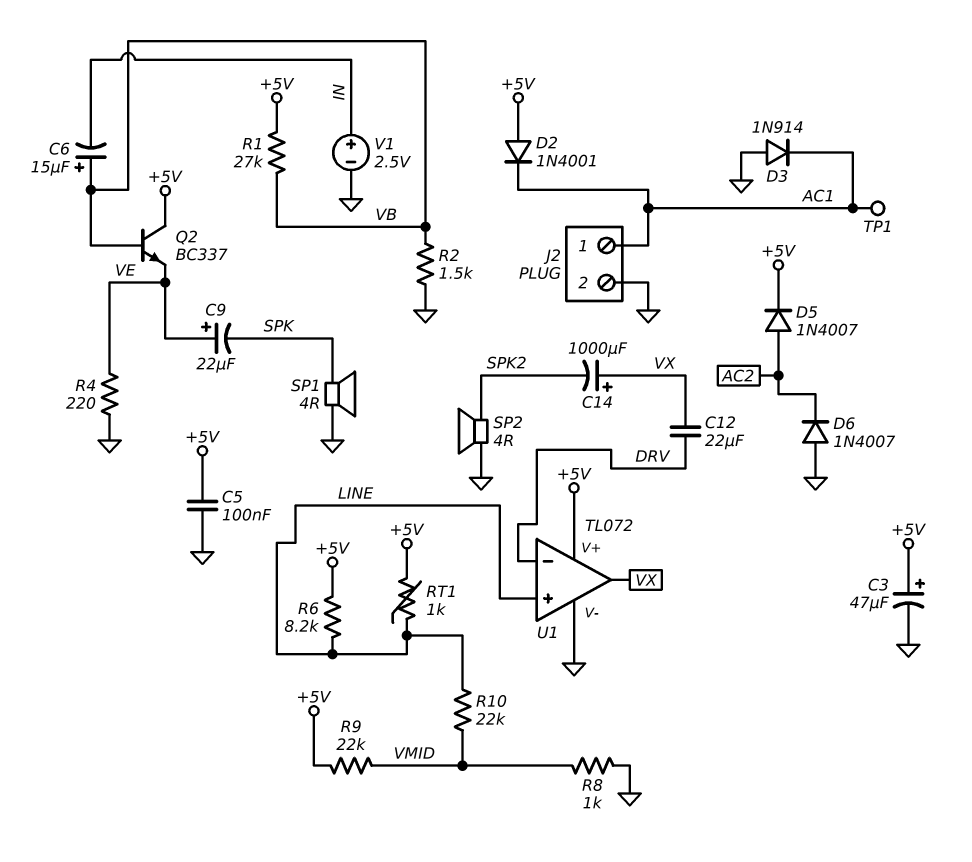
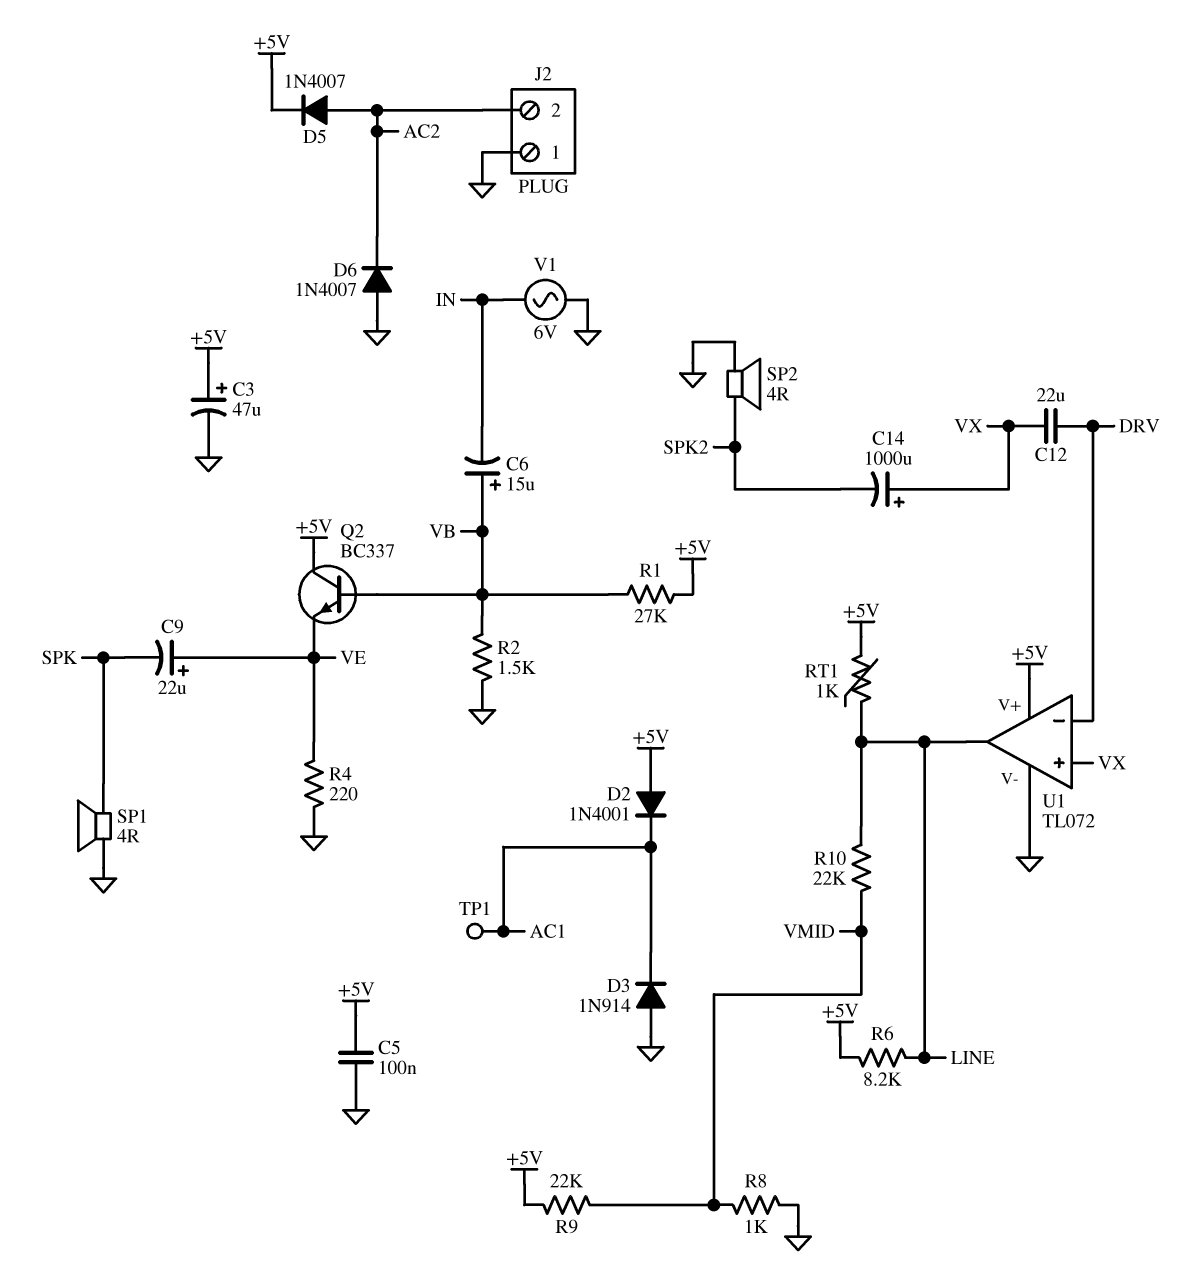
J2 pin 1: AC1 -> GND
J2 pin 2: GND -> AC2
U1 pin in+: LINE -> VX
U1 pin out: VX -> LINE
V1: 2.5V (plus IN, minus GND) -> AC 6V (GND, IN)

